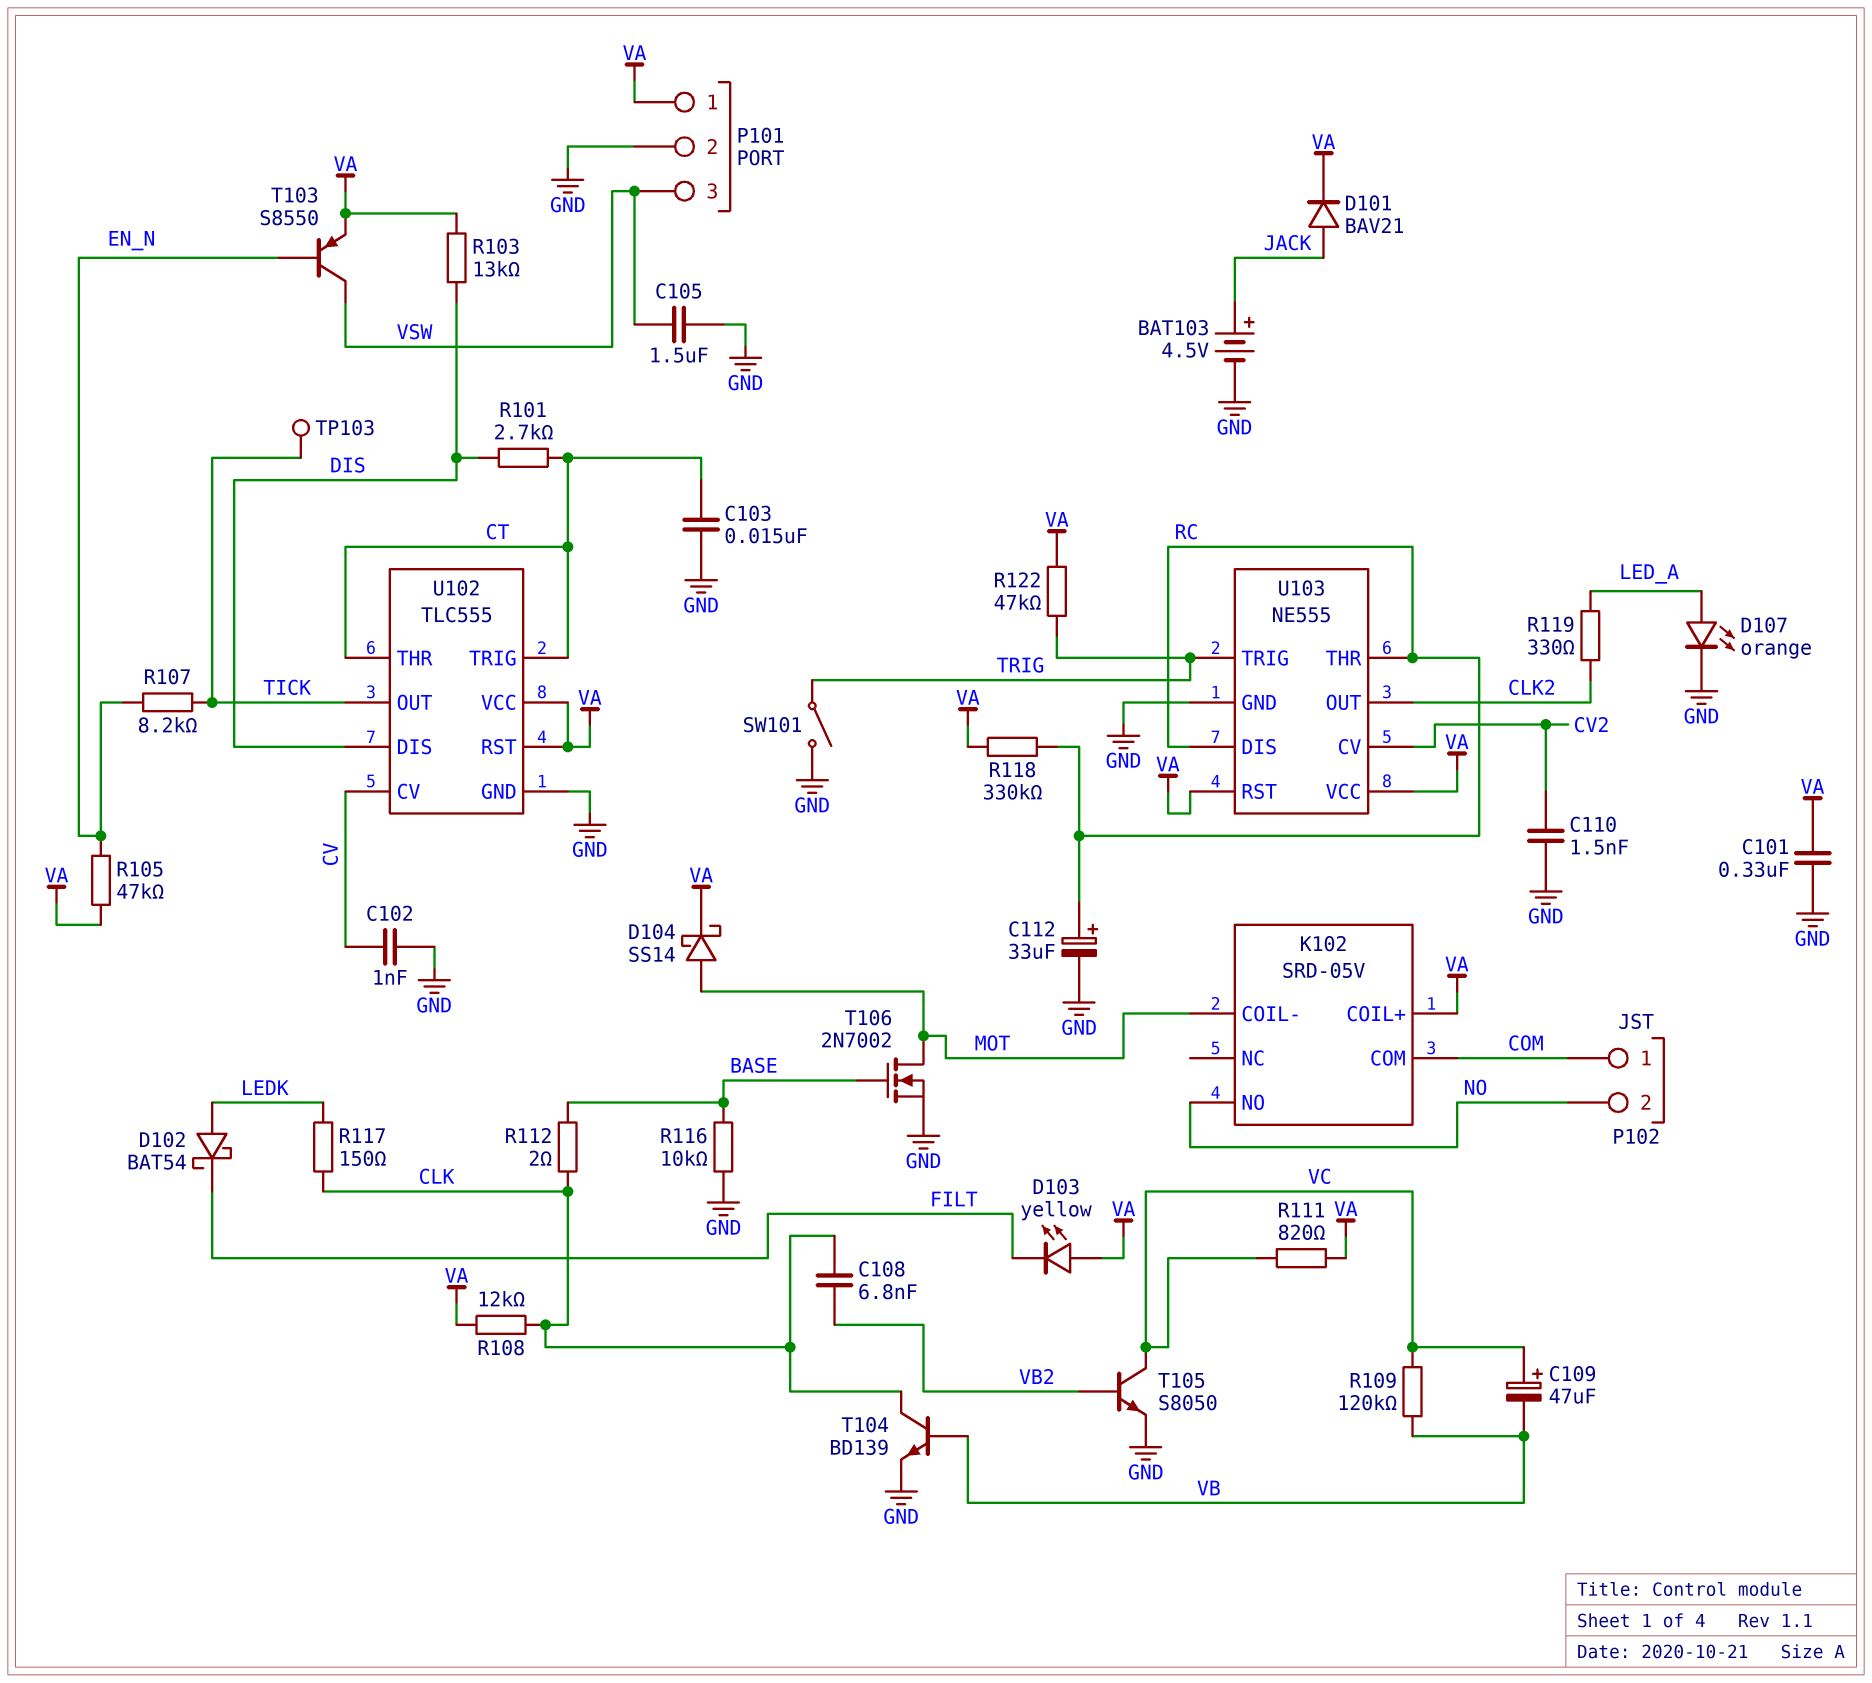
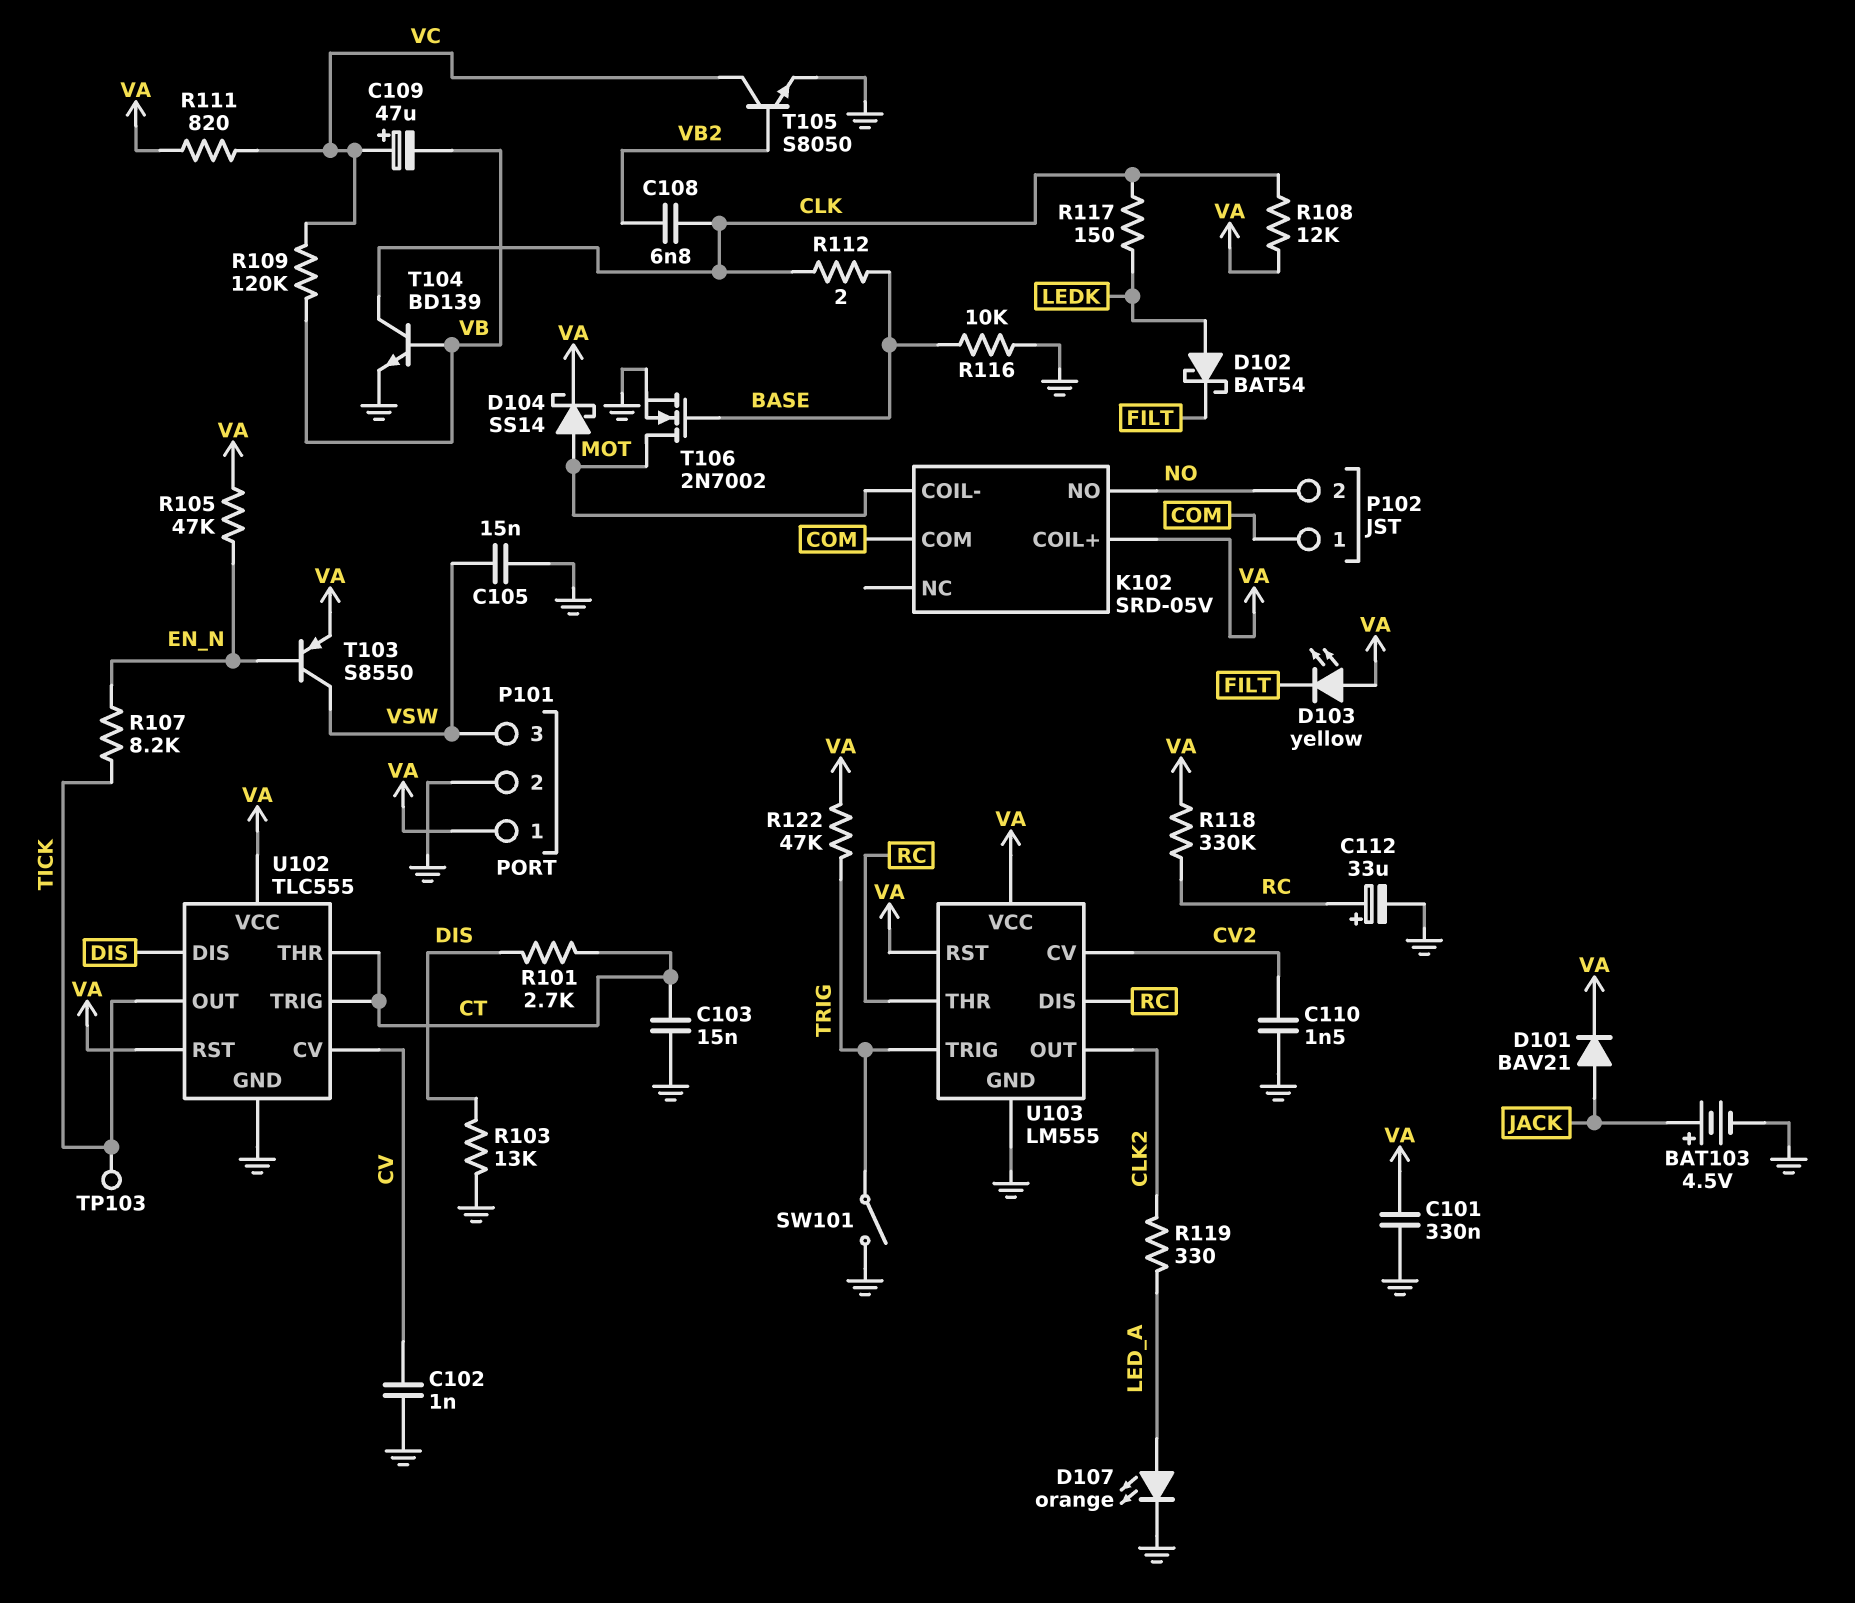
C105: 1.5uF (GND, VSW) -> 15nF (GND, VSW)
R103: 13k (DIS, VA) -> 13k (DIS, GND)
U103: NE555 -> LM555

